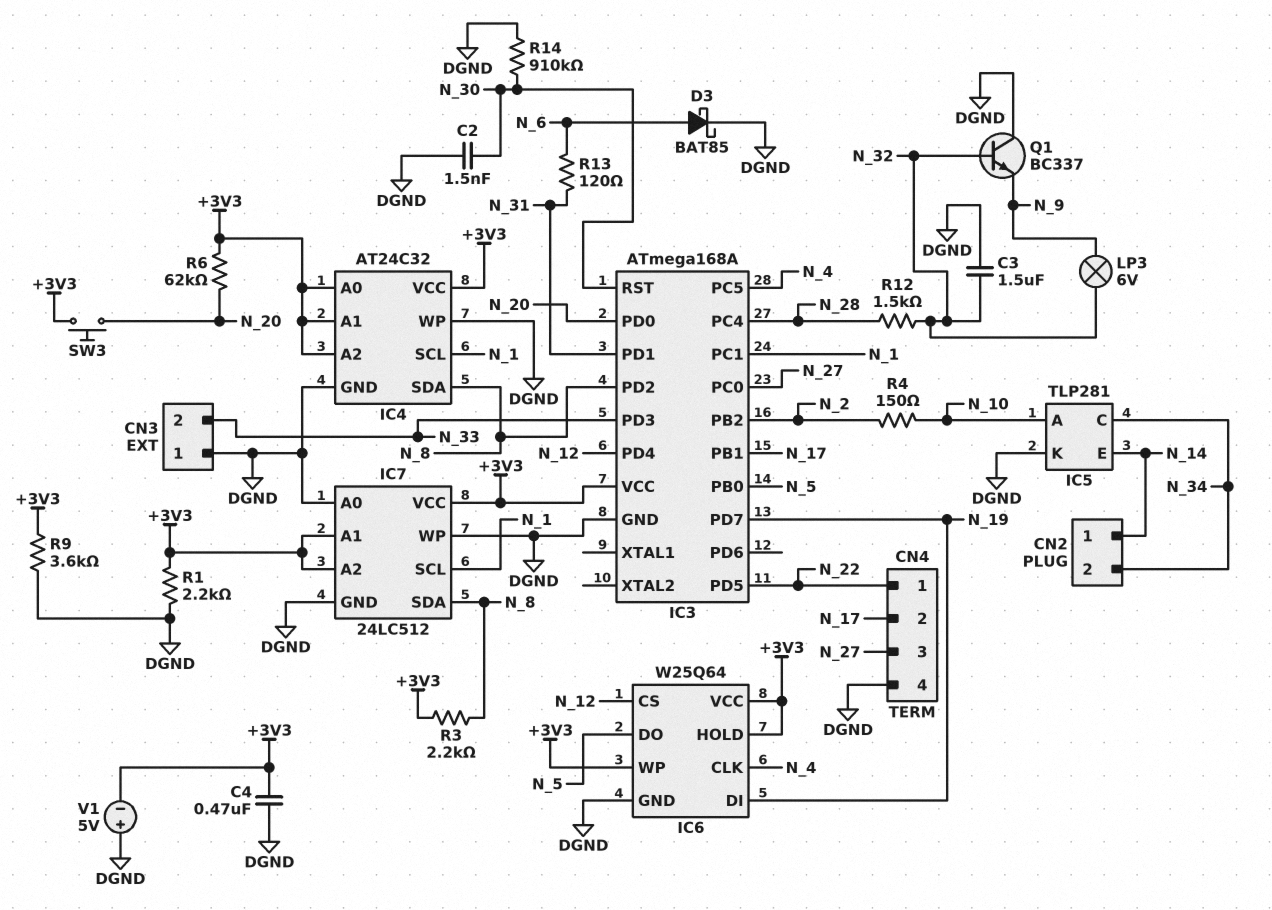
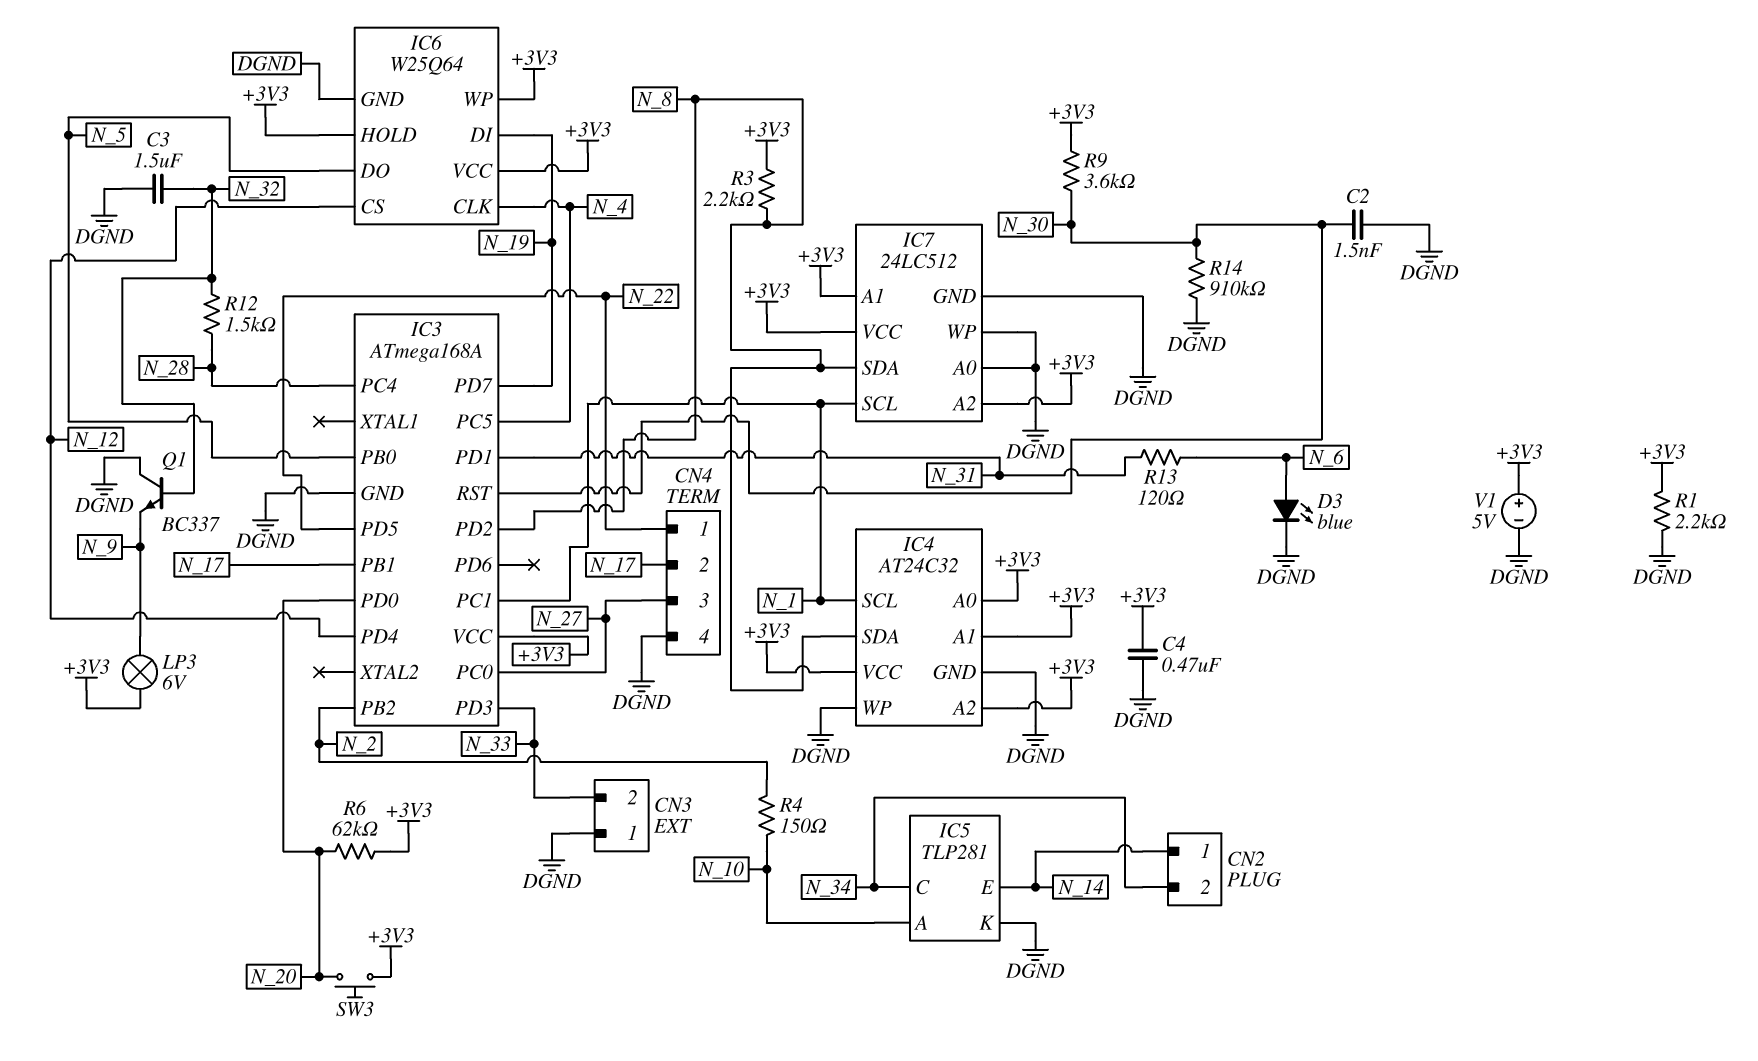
D3: schottky BAT85 (A N_6, K DGND) -> LED blue (A N_6, K DGND)
LP3: lamp 6V (N_9, N_32) -> lamp 6V (+3V3, N_9)
R9: 3.6k (+3V3, DGND) -> 3.6k (+3V3, N_30)
V1: 5V (plus DGND, minus +3V3) -> 5V (plus +3V3, minus DGND)

